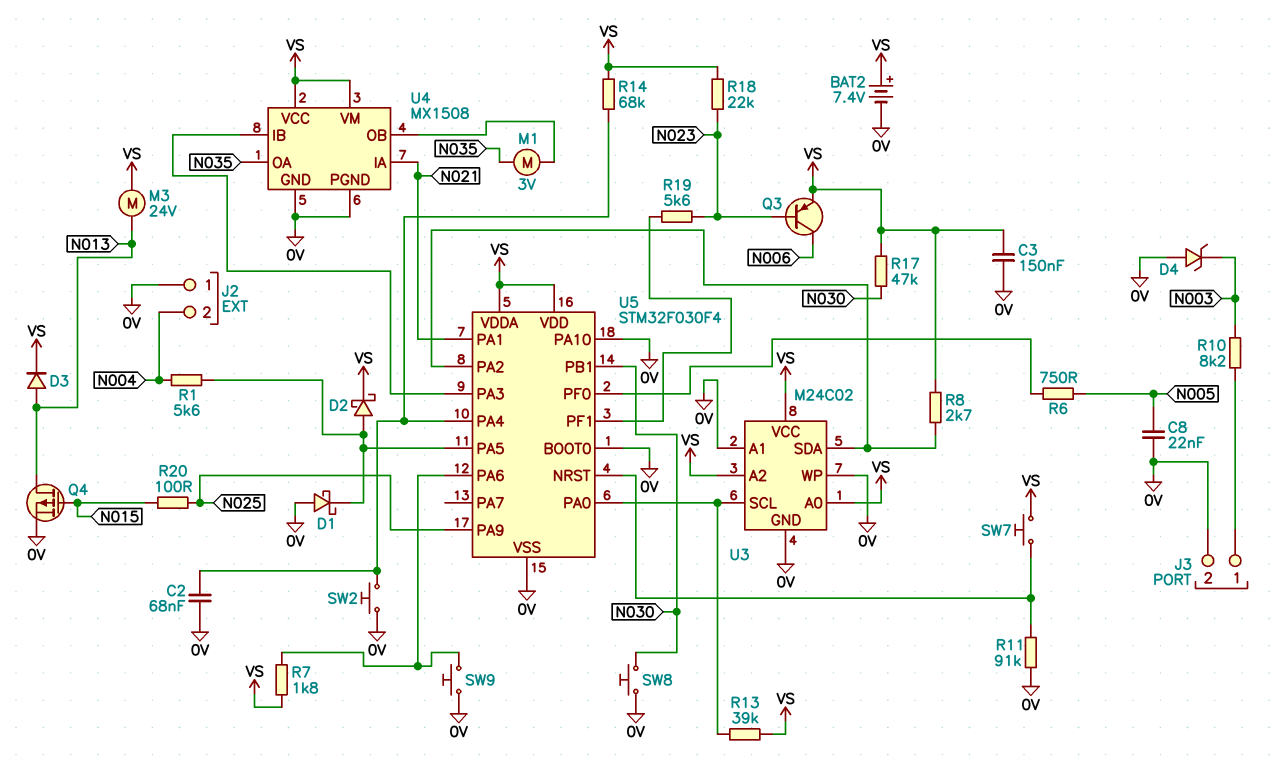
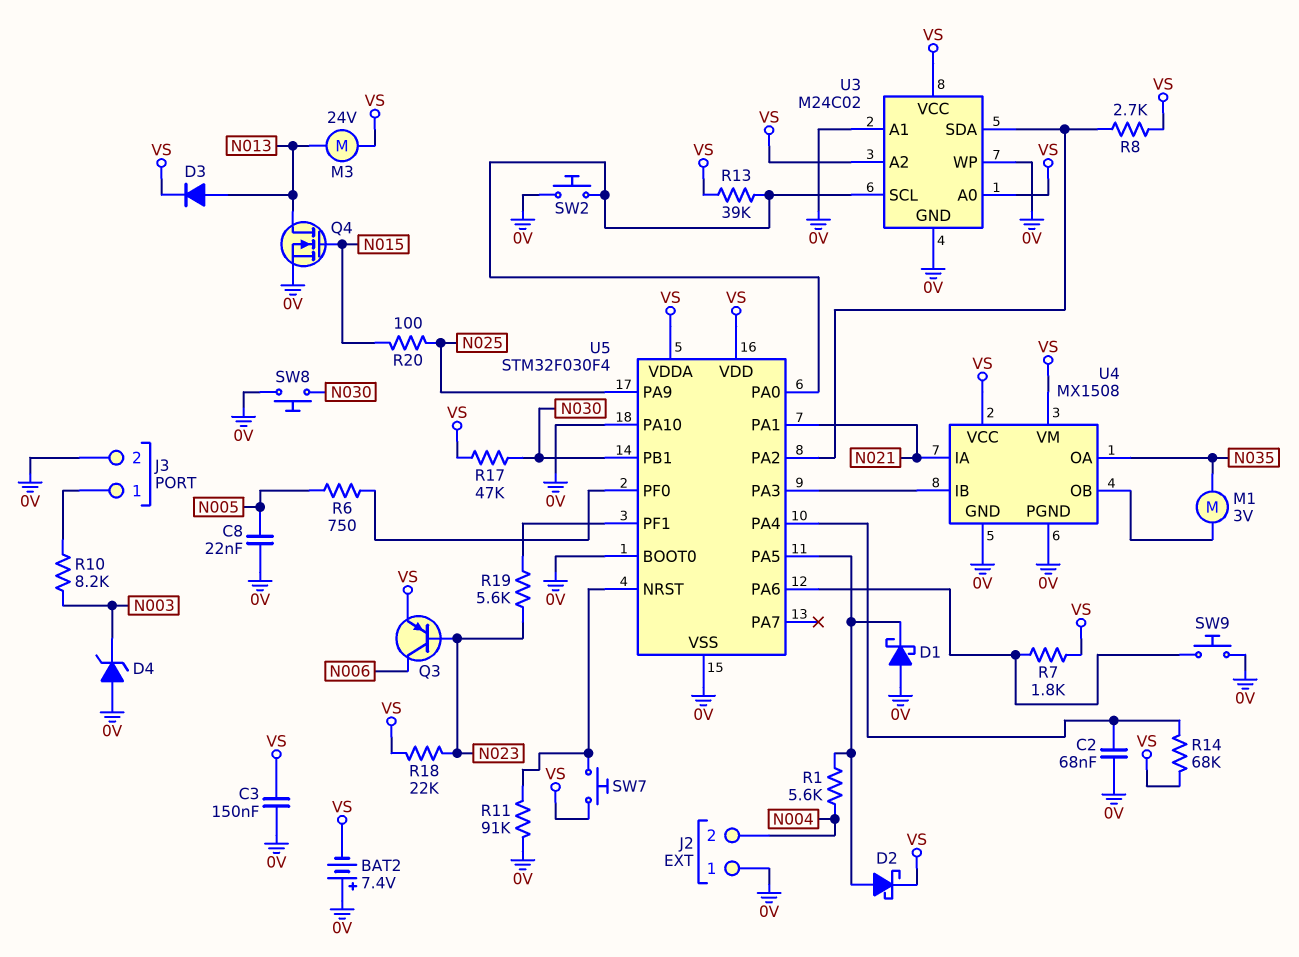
BAT2: 7.4V (plus VS, minus 0V) -> 7.4V (plus 0V, minus VS)
Q4: PMOS (G N015, D N013, S 0V) -> NMOS (G N015, D N013, S 0V)
SW2: button (0V, U5/PA4) -> button (0V, U3/SCL)

